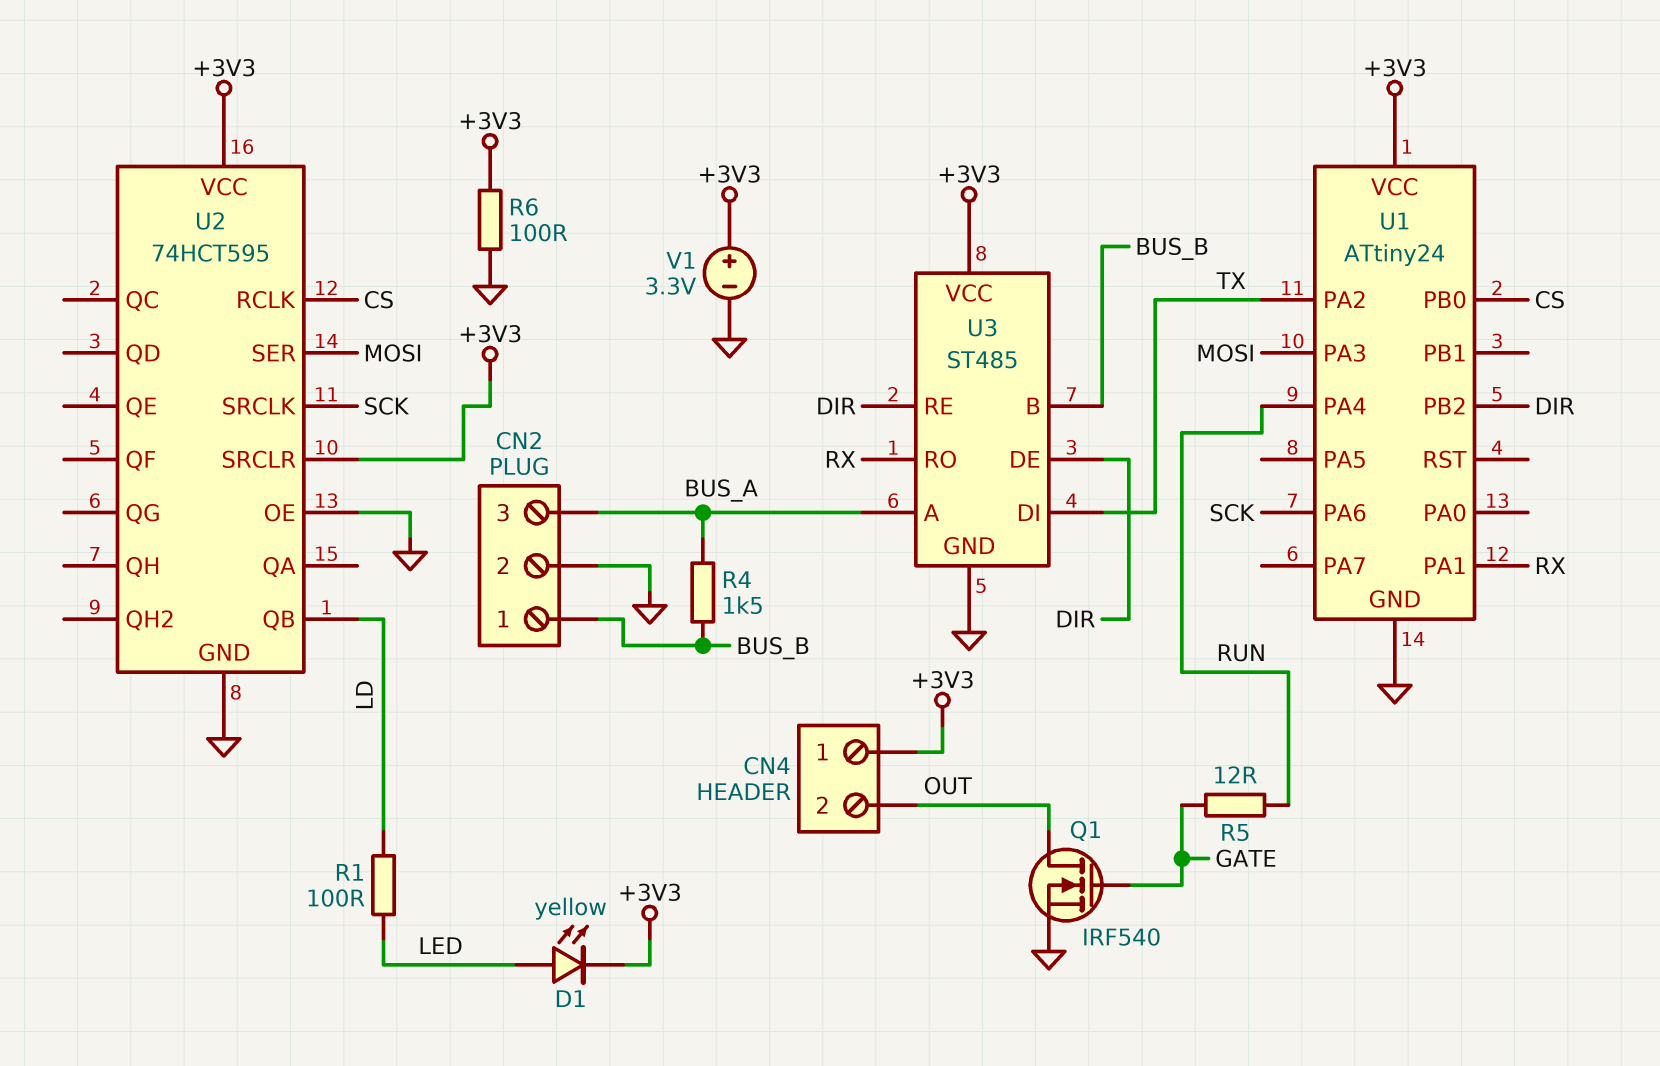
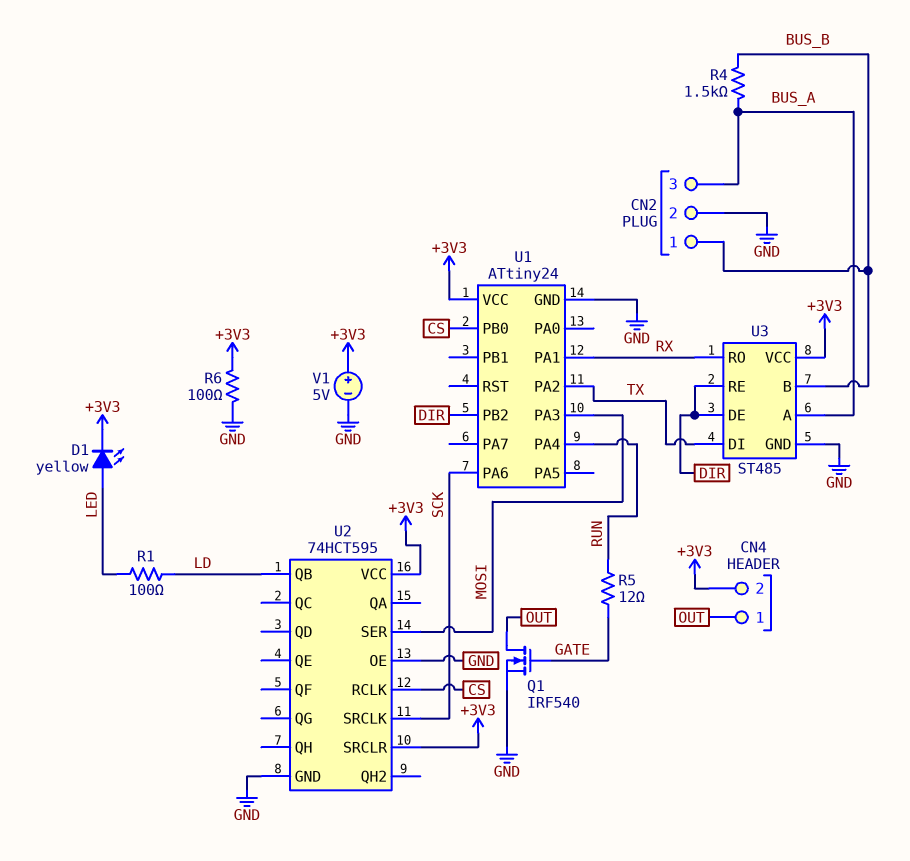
CN4 pin 1: +3V3 -> OUT
CN4 pin 2: OUT -> +3V3
V1: 3.3V (plus +3V3, minus GND) -> 5V (plus +3V3, minus GND)

